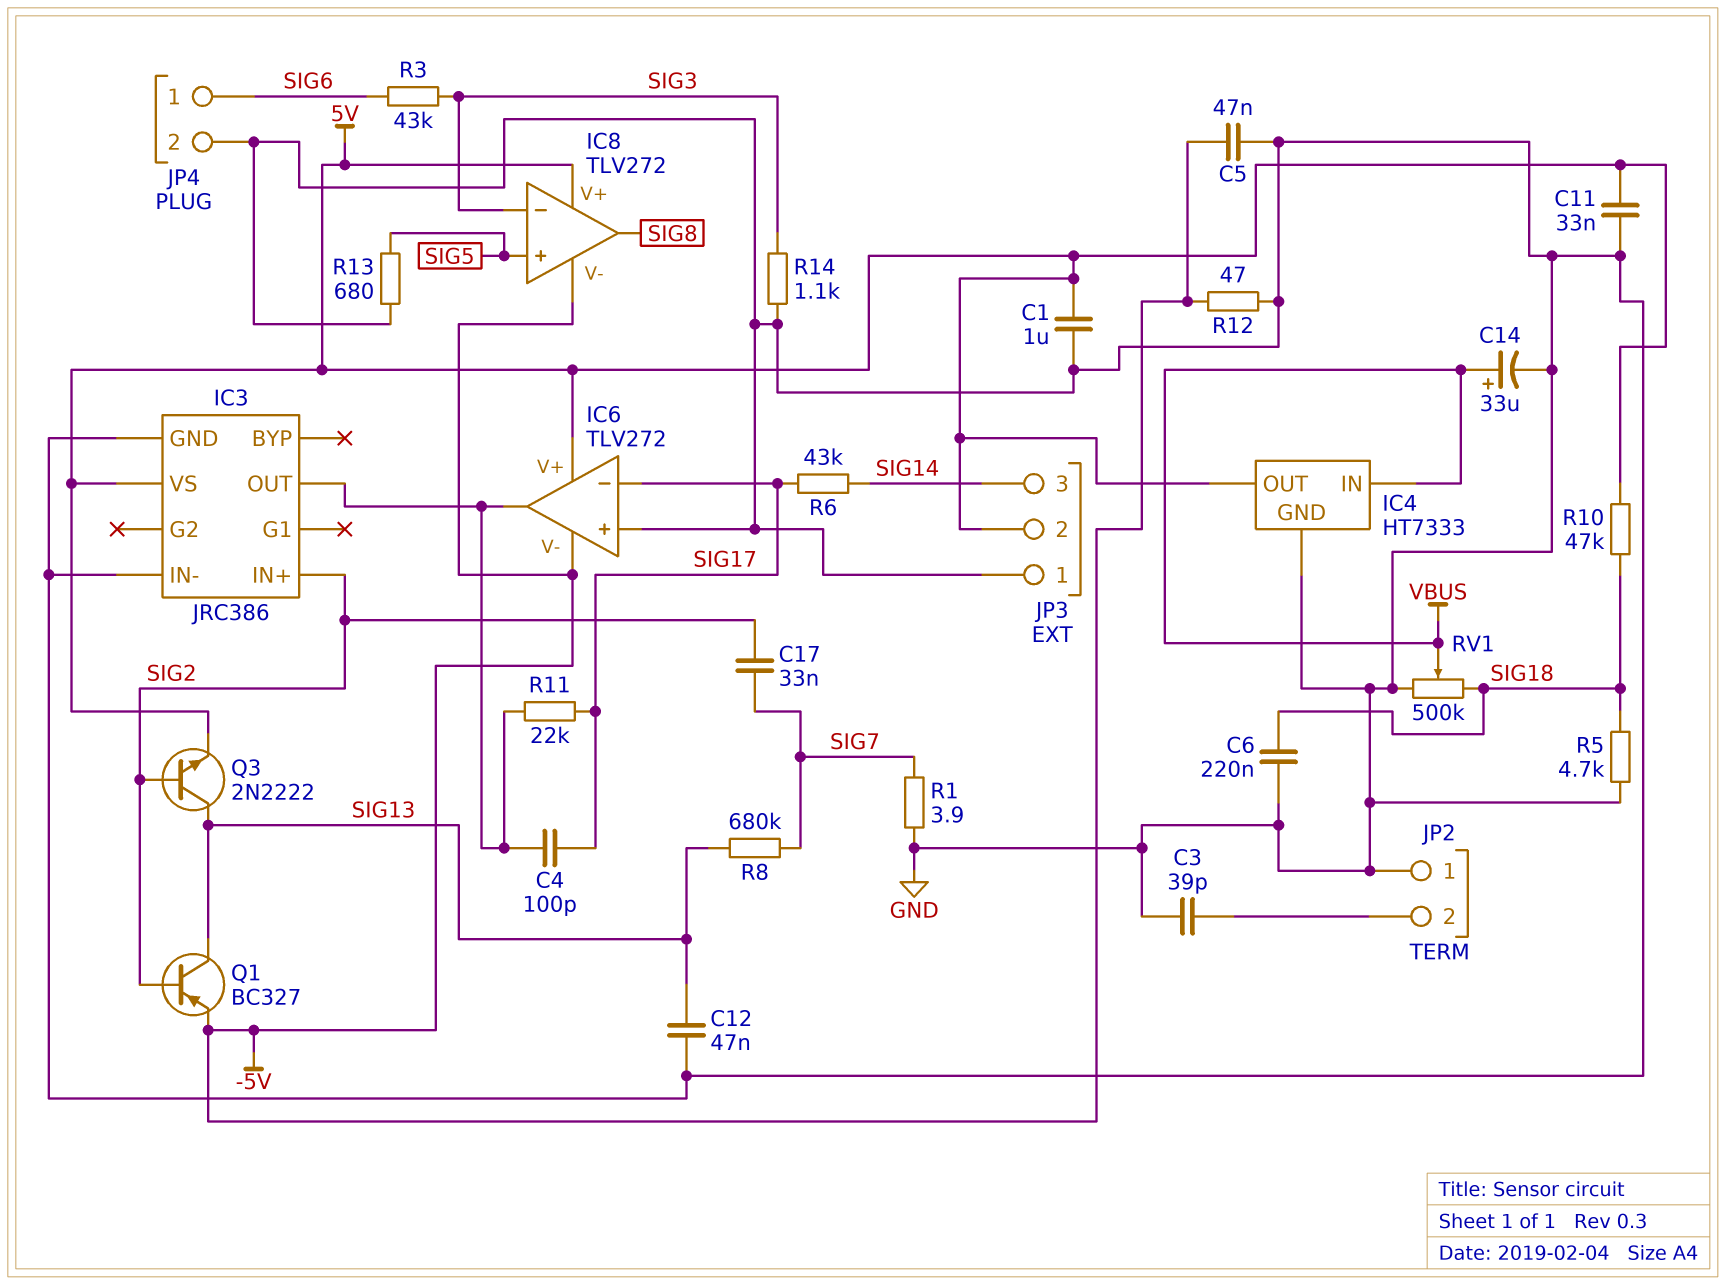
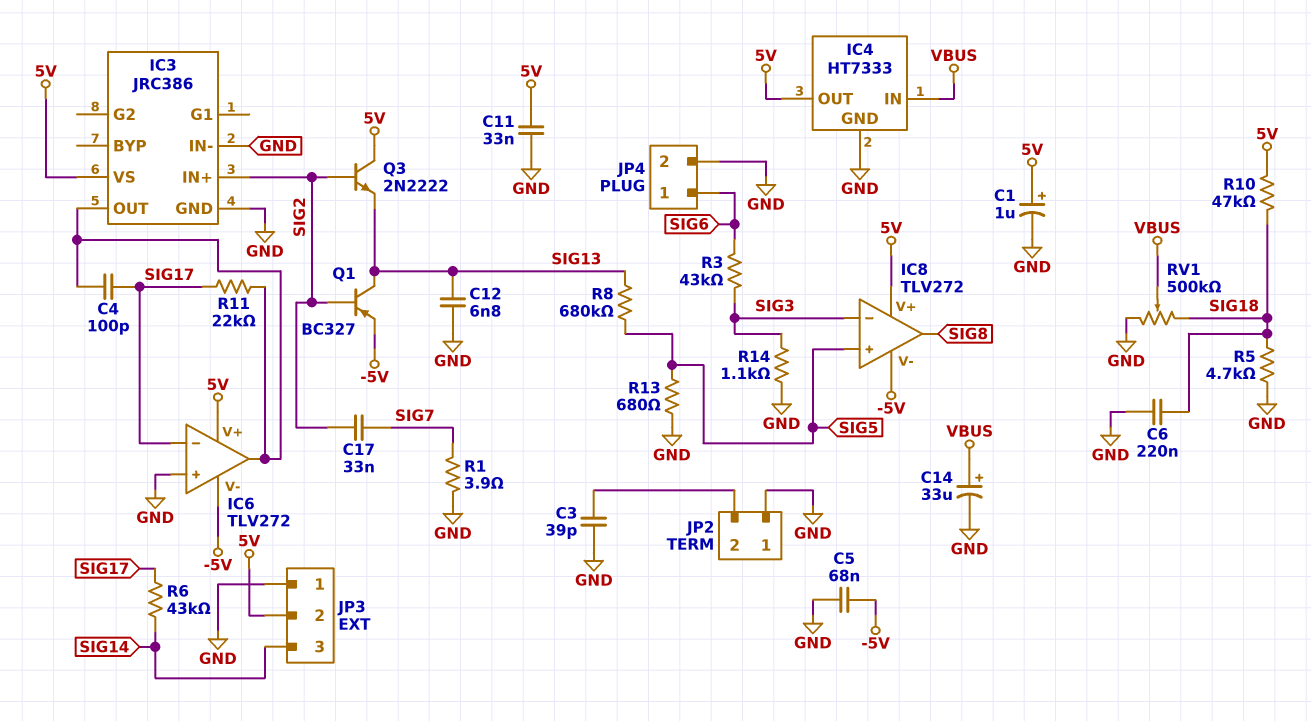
C1: 1uF (5V, GND) -> 1uF (plus 5V, minus GND)
C5: 47nF (-5V, GND) -> 68nF (-5V, GND)
C12: 47nF (GND, SIG13) -> 6.8nF (GND, SIG13)
Q3: NPN 2N2222 (B SIG2, C SIG13, E 5V) -> NPN 2N2222 (B SIG2, C 5V, E SIG13)
R8: 680k (SIG7, SIG13) -> 680k (SIG5, SIG13)
R12: 47 (-5V, GND) -> none

